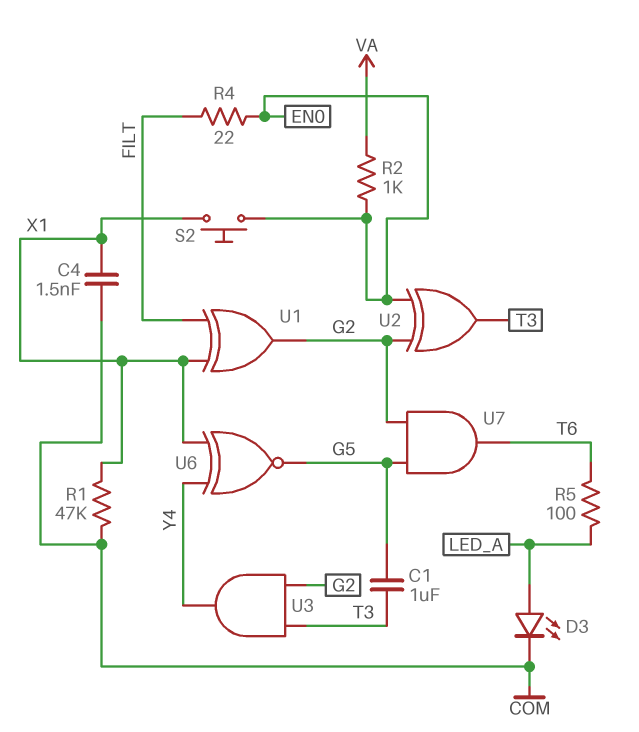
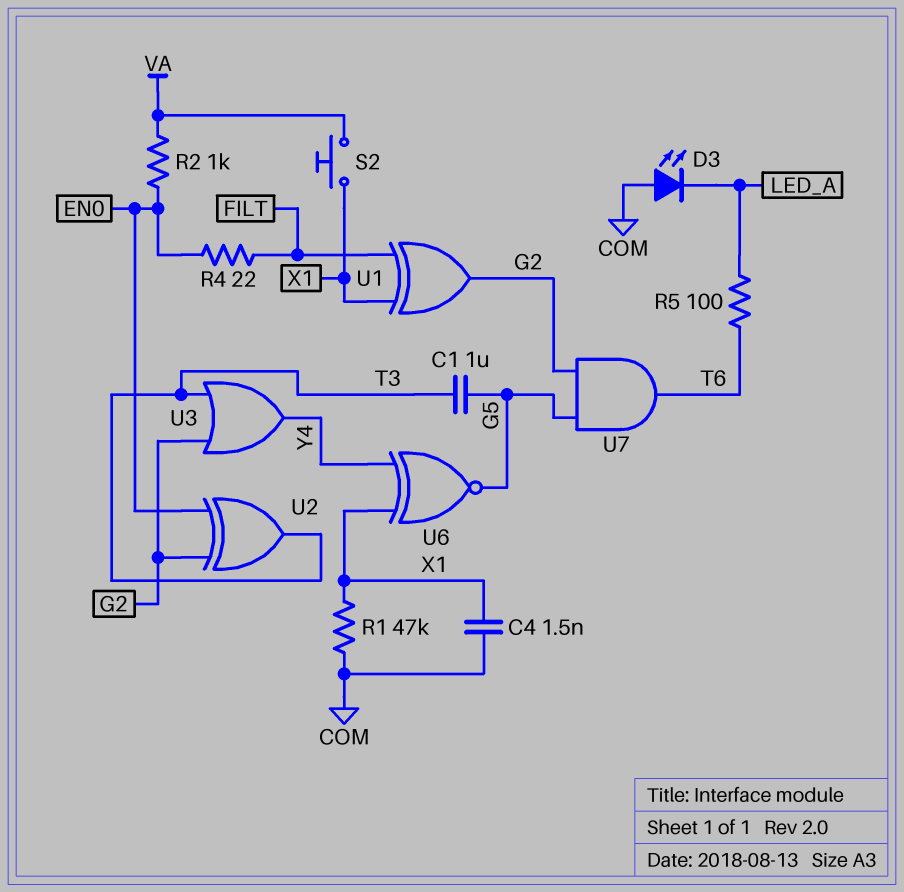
D3: LED (A LED_A, K COM) -> LED (A COM, K LED_A)
S2: button (EN0, X1) -> button (VA, X1)
U3: AND (in G2, in T3, out Y4) -> OR (in G2, in T3, out Y4)

